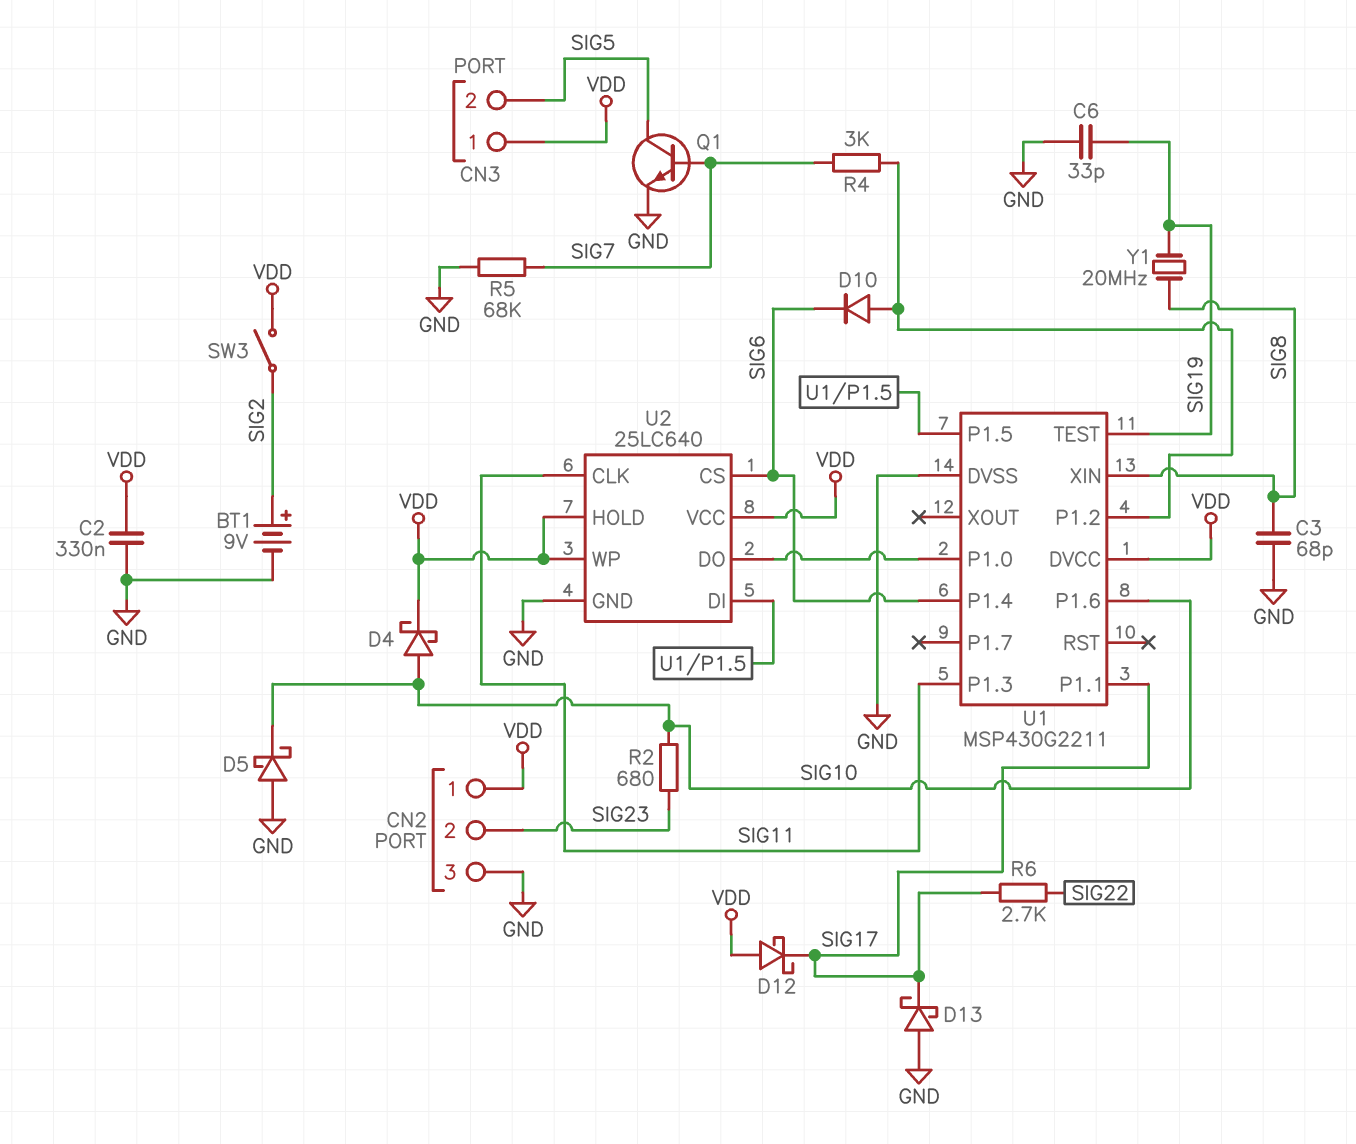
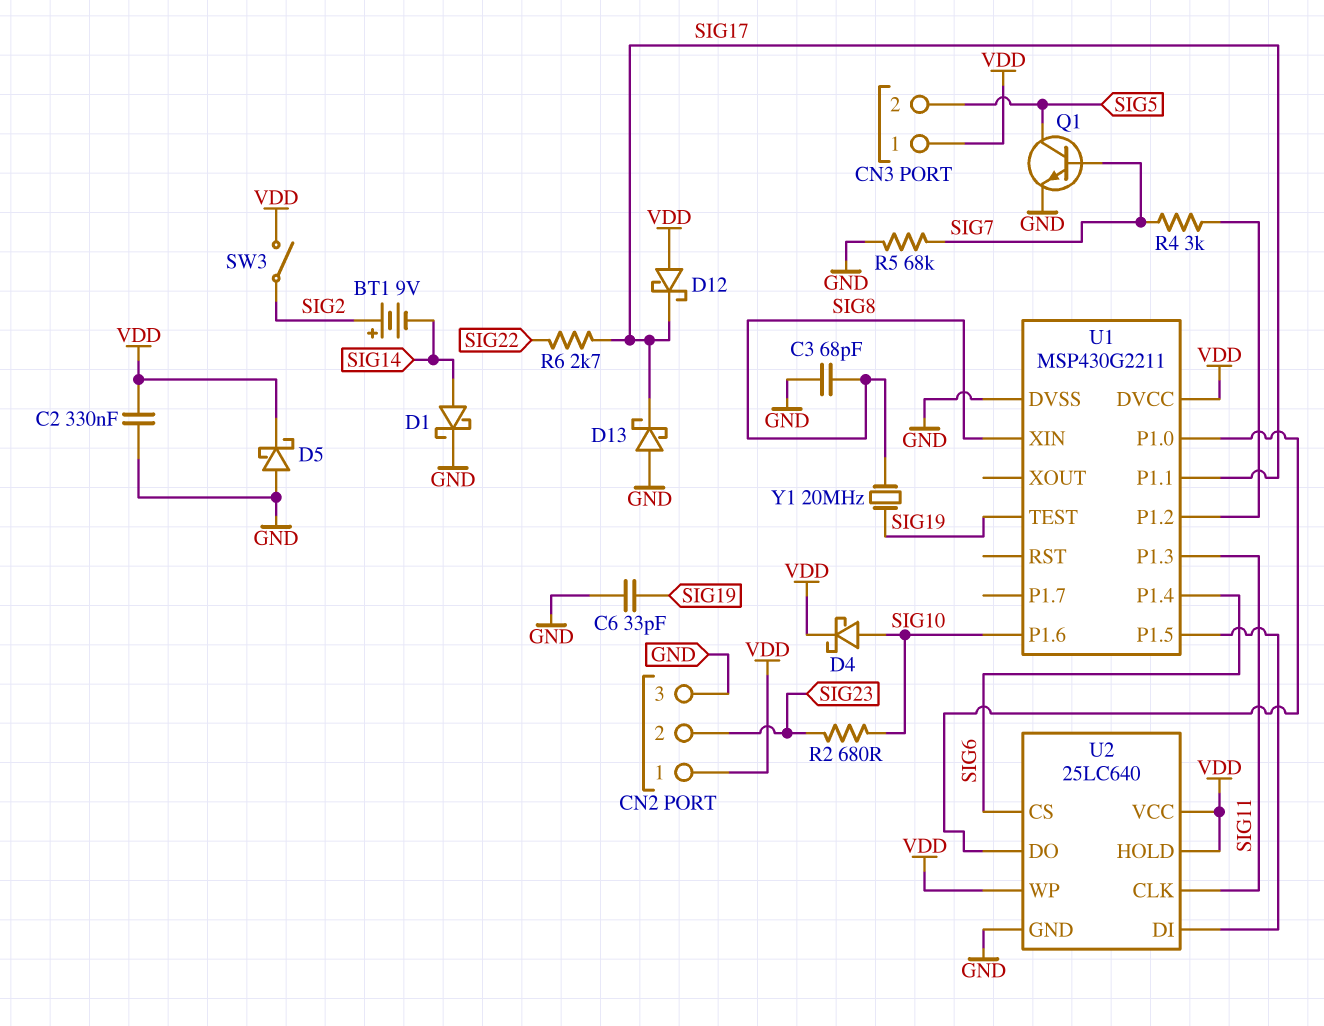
BT1: 9V (plus SIG2, minus GND) -> 9V (plus SIG2, minus SIG14)
D1: none -> schottky (A SIG14, K GND)
D5: schottky (A GND, K SIG10) -> schottky (A GND, K VDD)
D10: diode (A U1/P1.2, K SIG6) -> none

